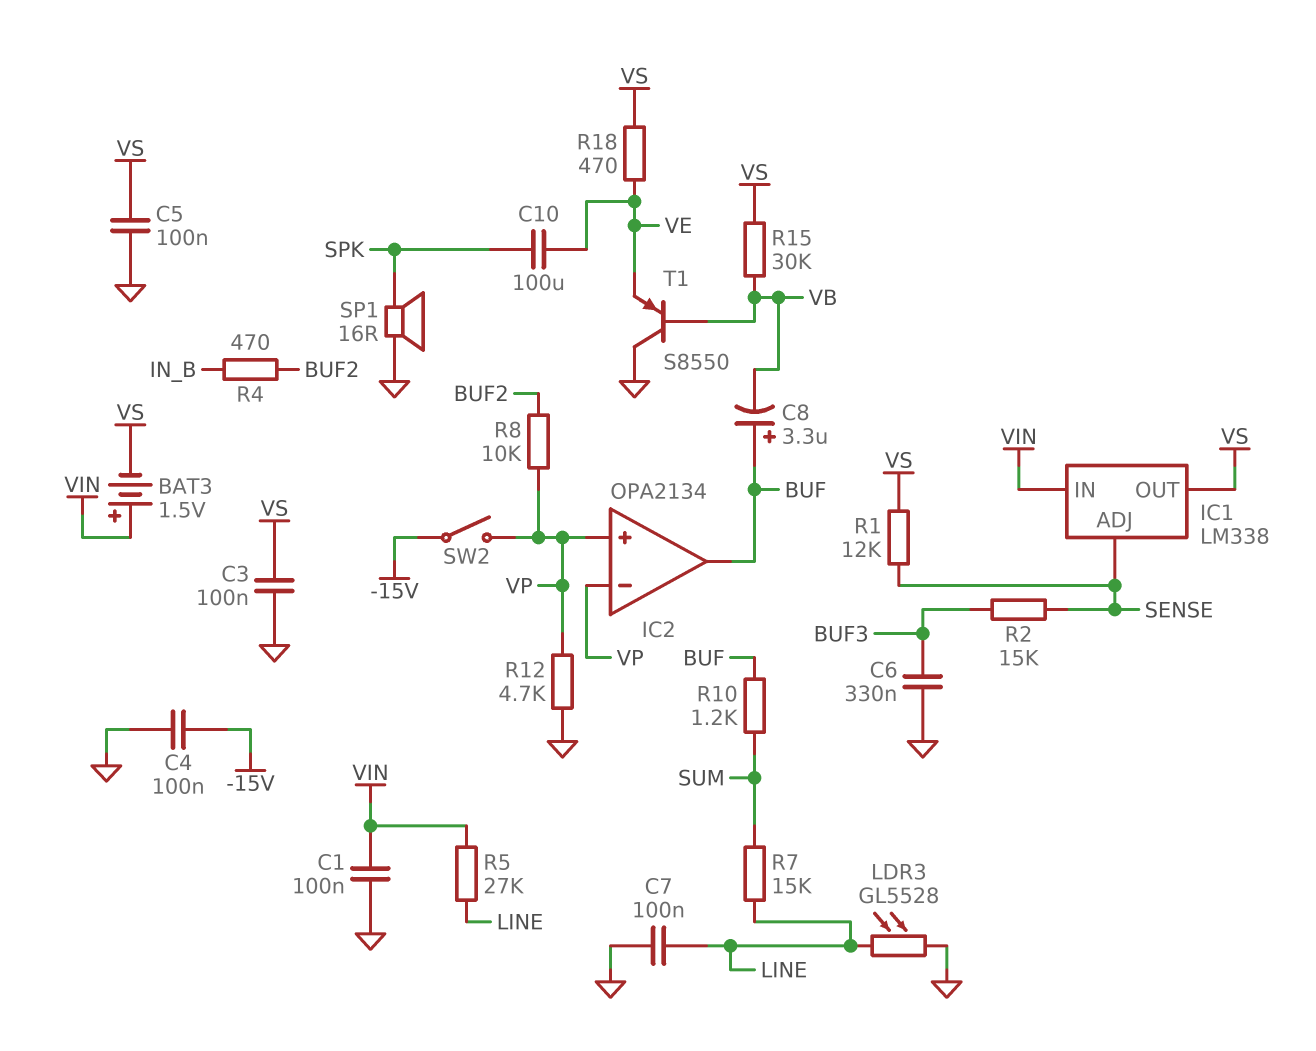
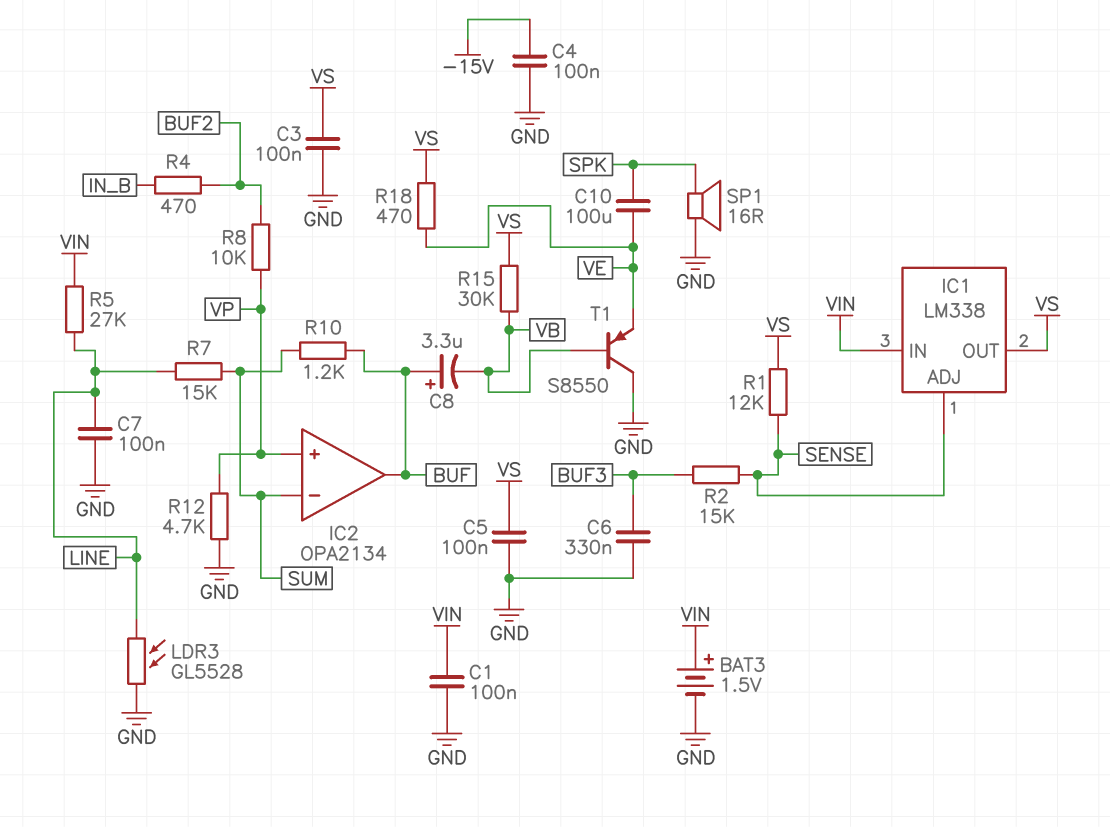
BAT3: 1.5V (plus VIN, minus VS) -> 1.5V (plus VIN, minus GND)
IC2 pin in-: VP -> SUM
SW2: switch (-15V, VP) -> none

